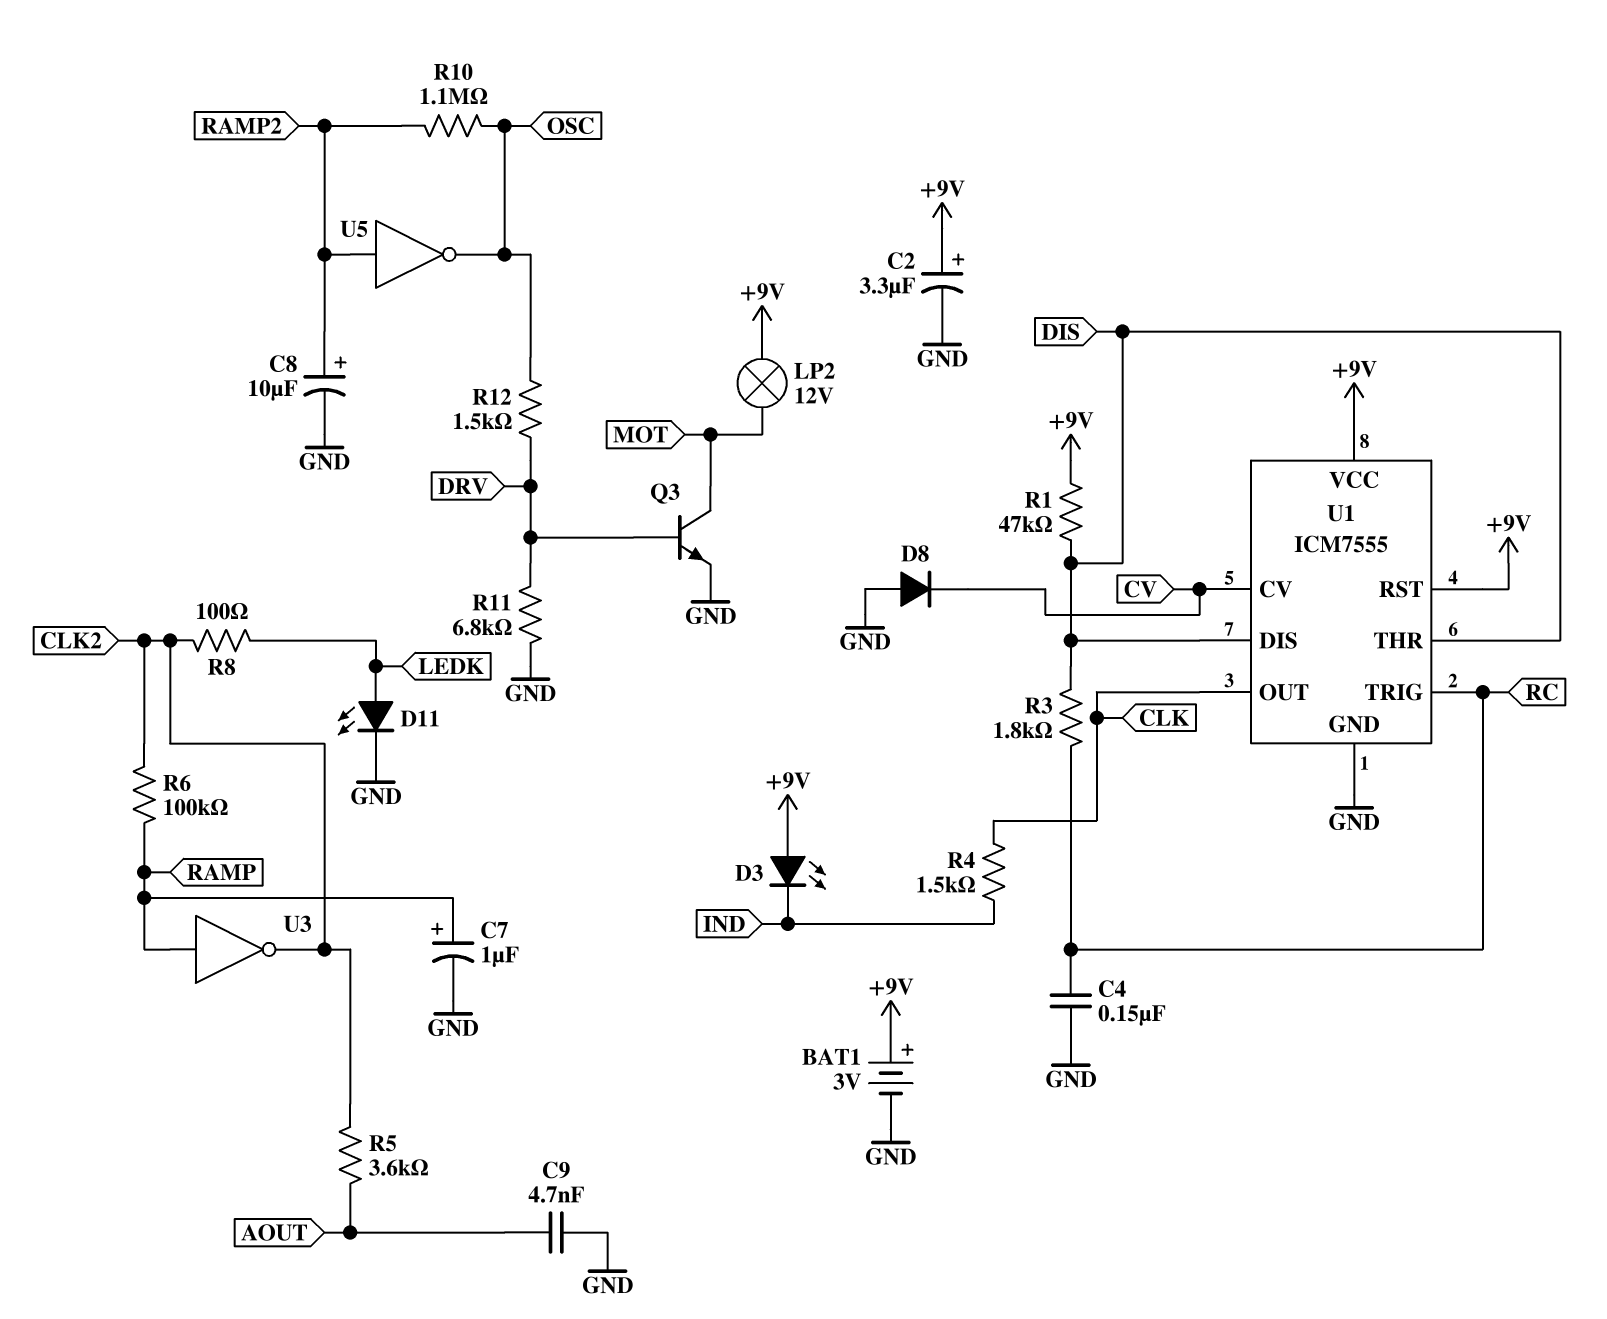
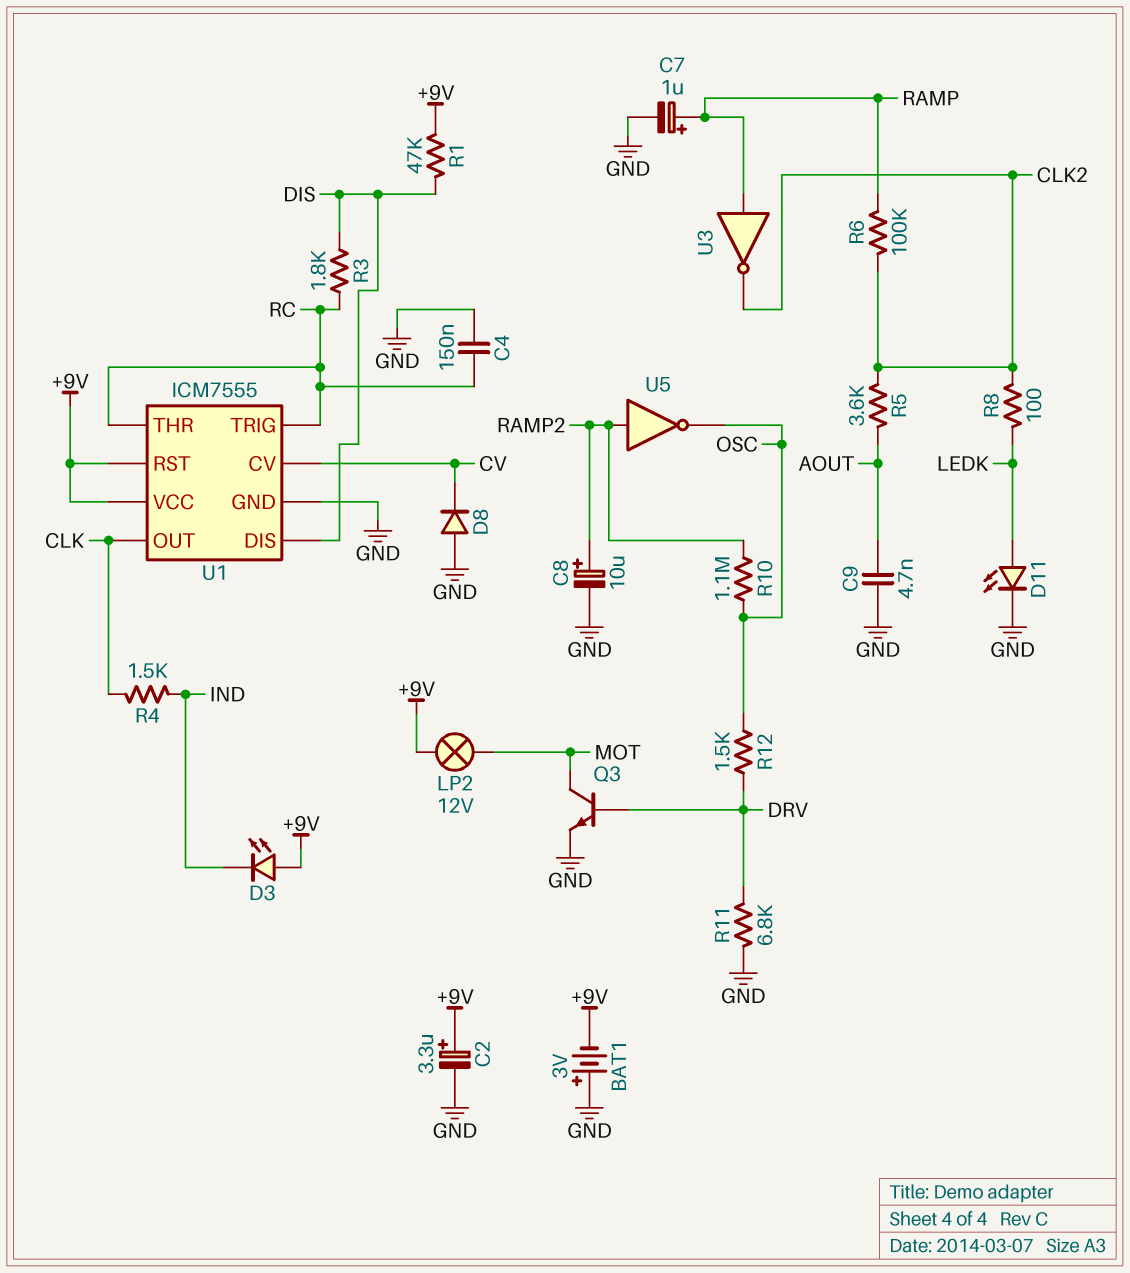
BAT1: 3V (plus +9V, minus GND) -> 3V (plus GND, minus +9V)
U1 pin THR: DIS -> RC

